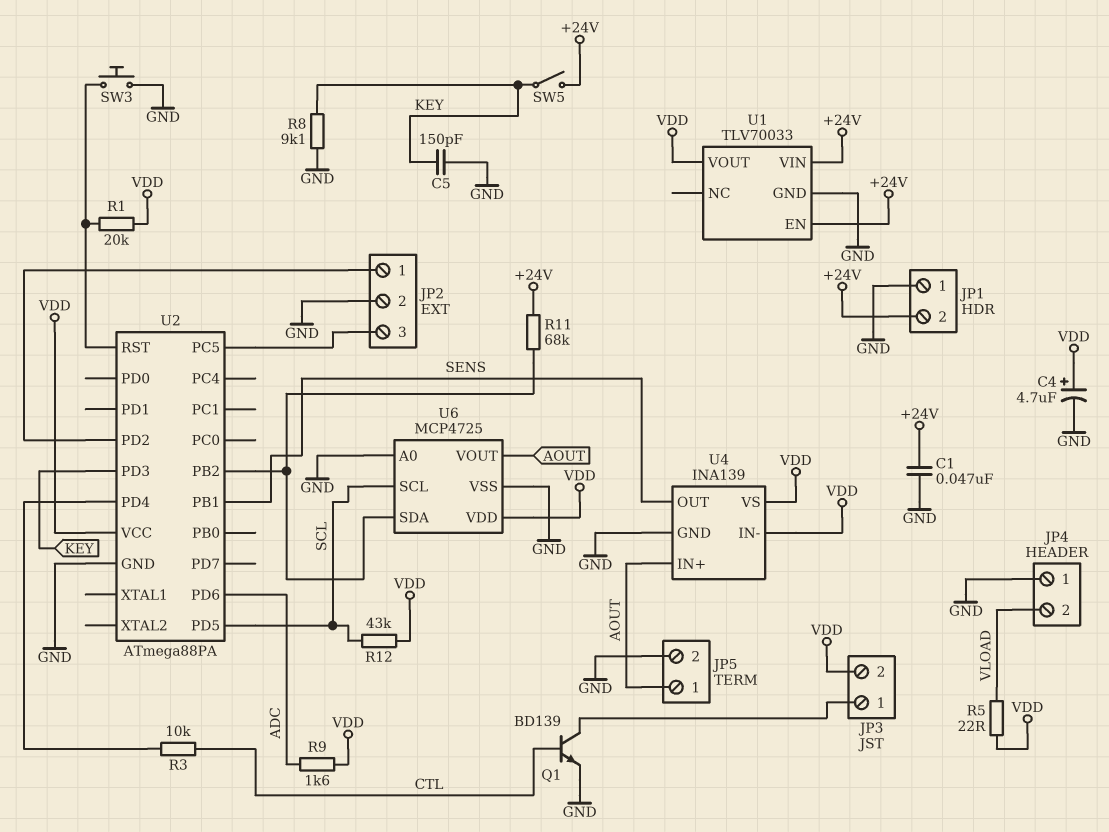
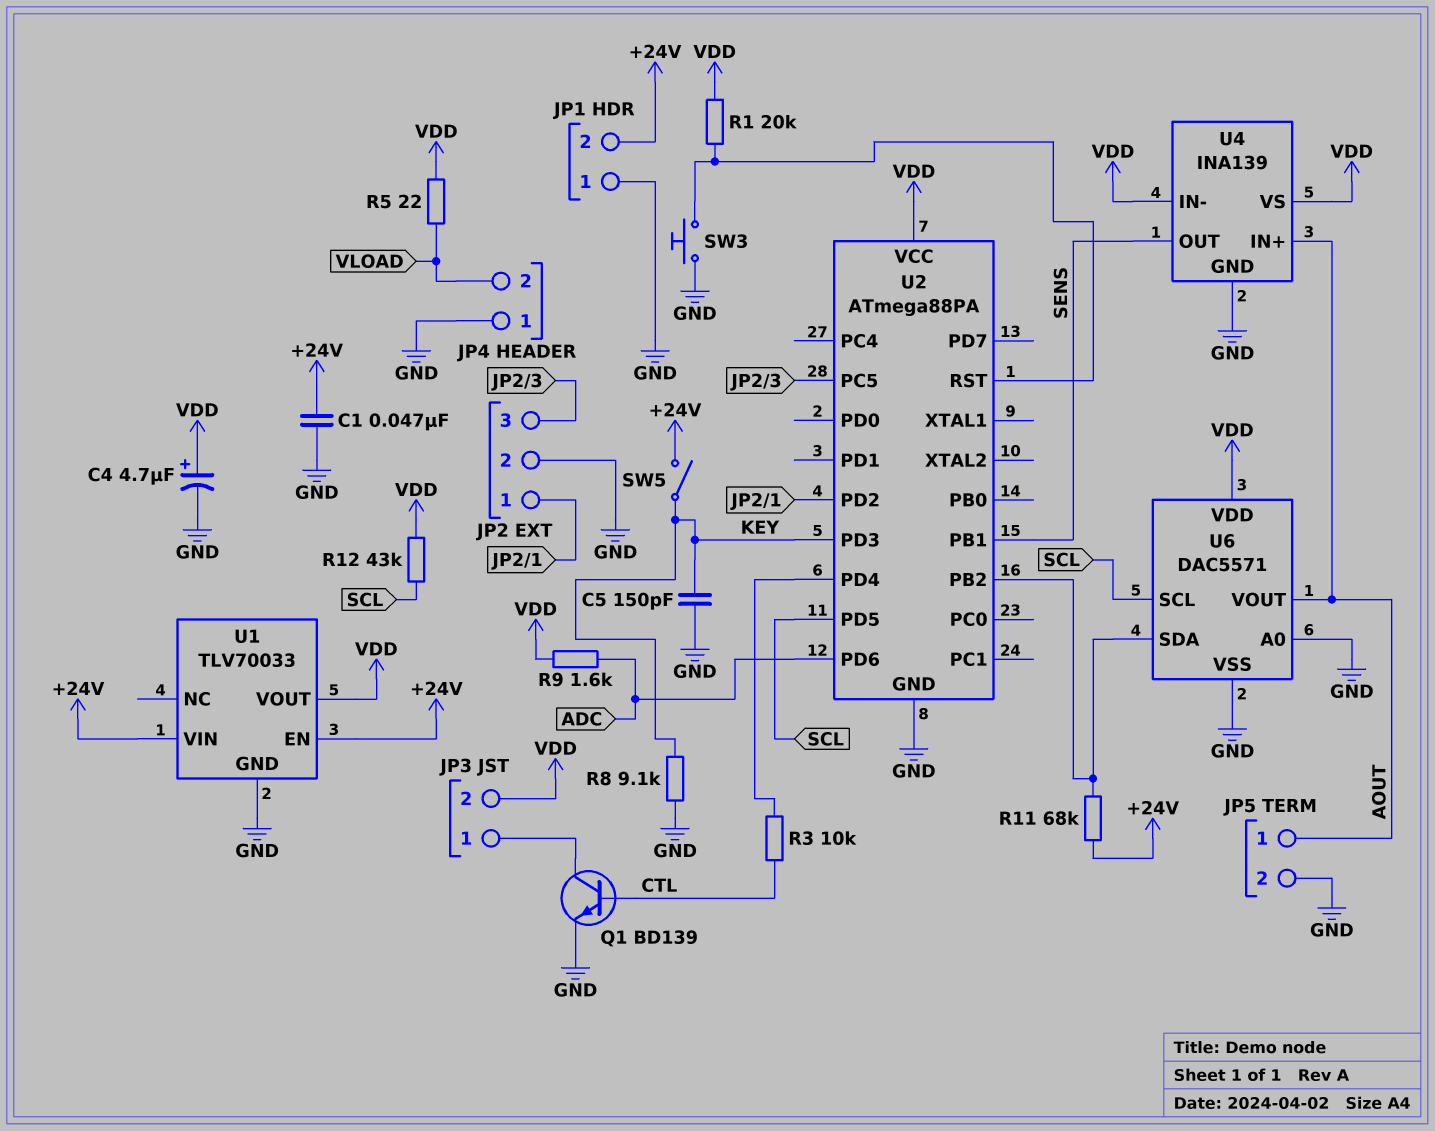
U6: MCP4725 -> DAC5571

